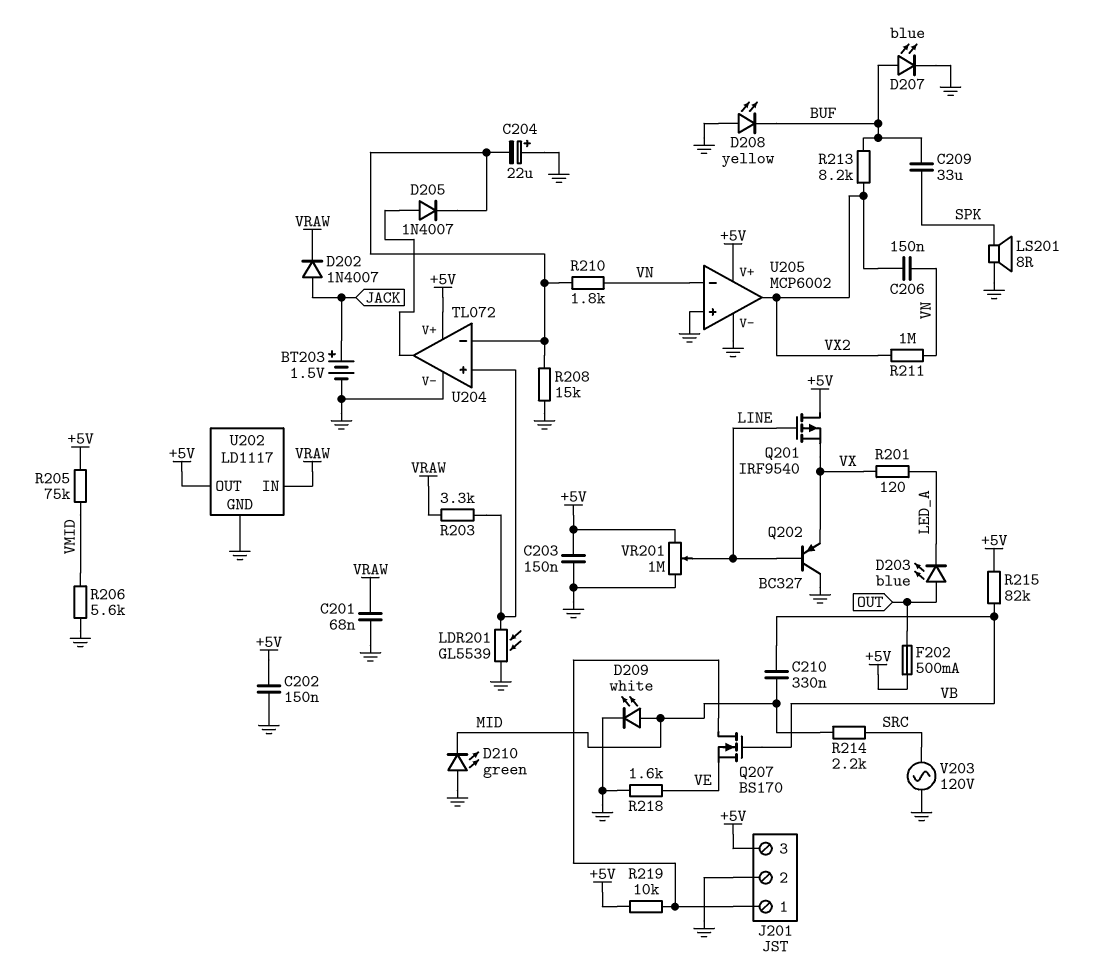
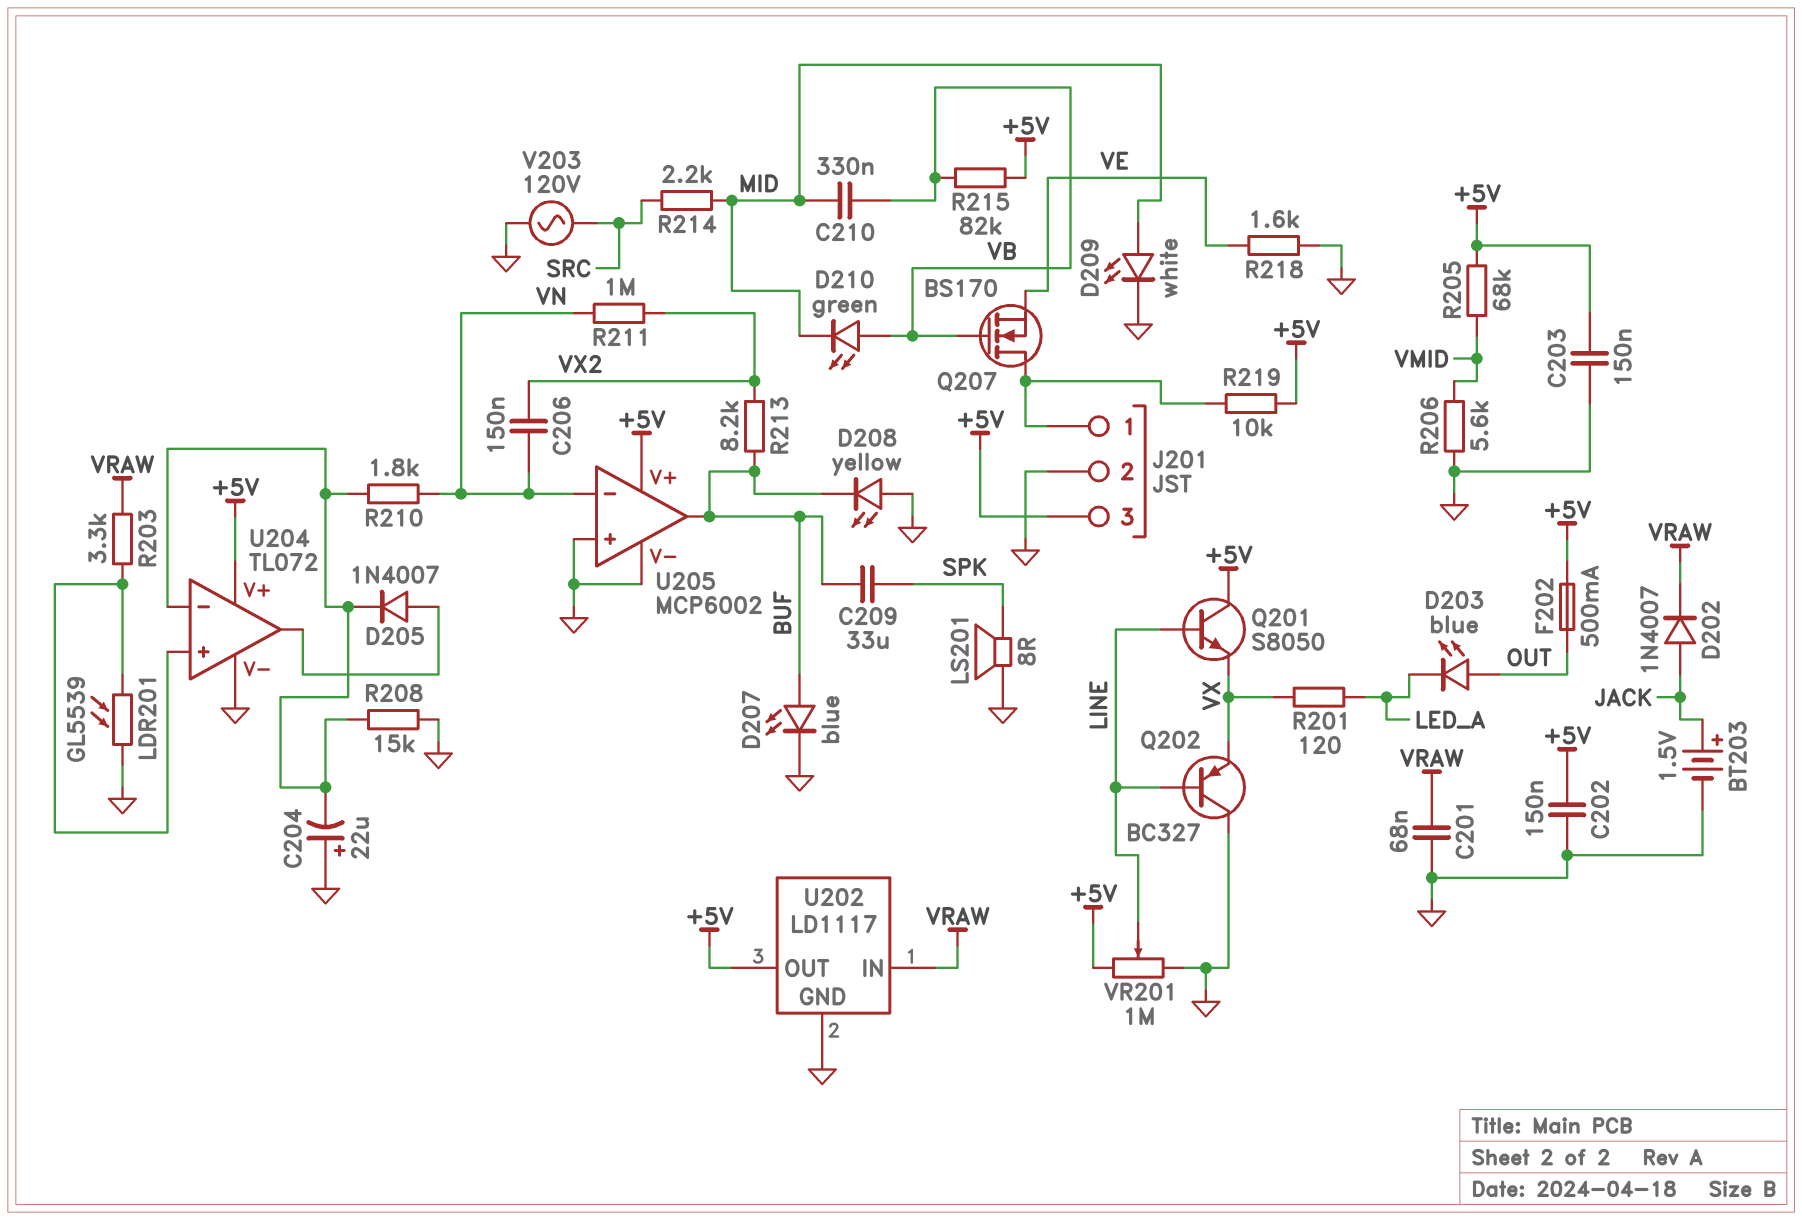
D210: LED green (A GND, K MID) -> LED green (A VB, K MID)
Q201: PMOS IRF9540 (G LINE, D +5V, S VX) -> NPN S8050 (B LINE, C +5V, E VX)
R205: 75k (+5V, VMID) -> 68k (+5V, VMID)
U205 pin out: VX2 -> BUF

